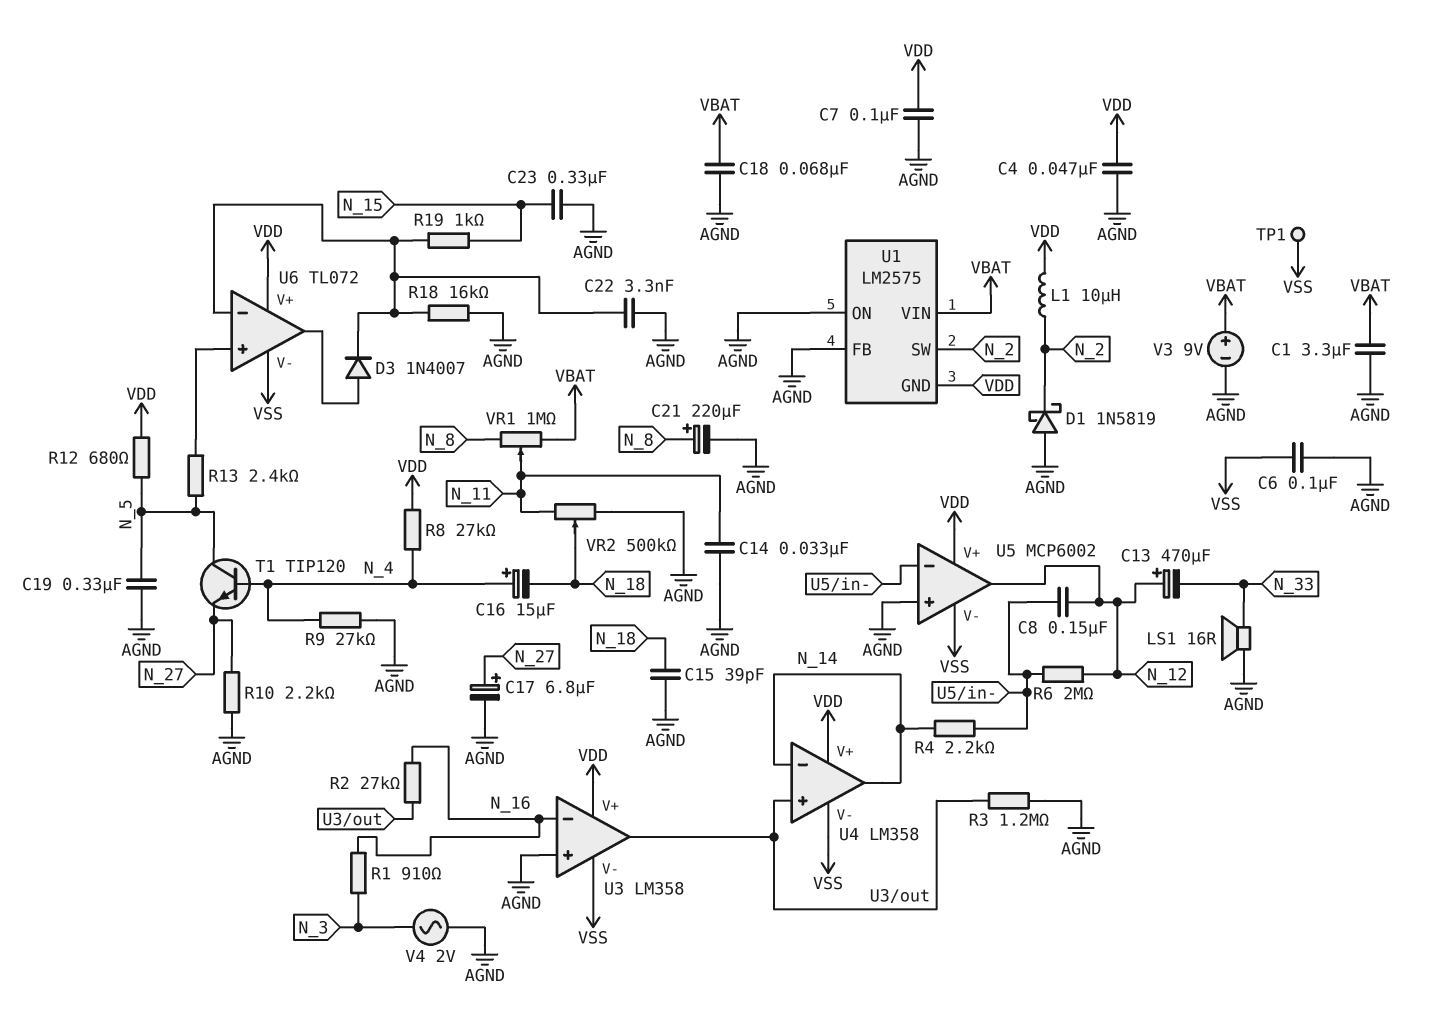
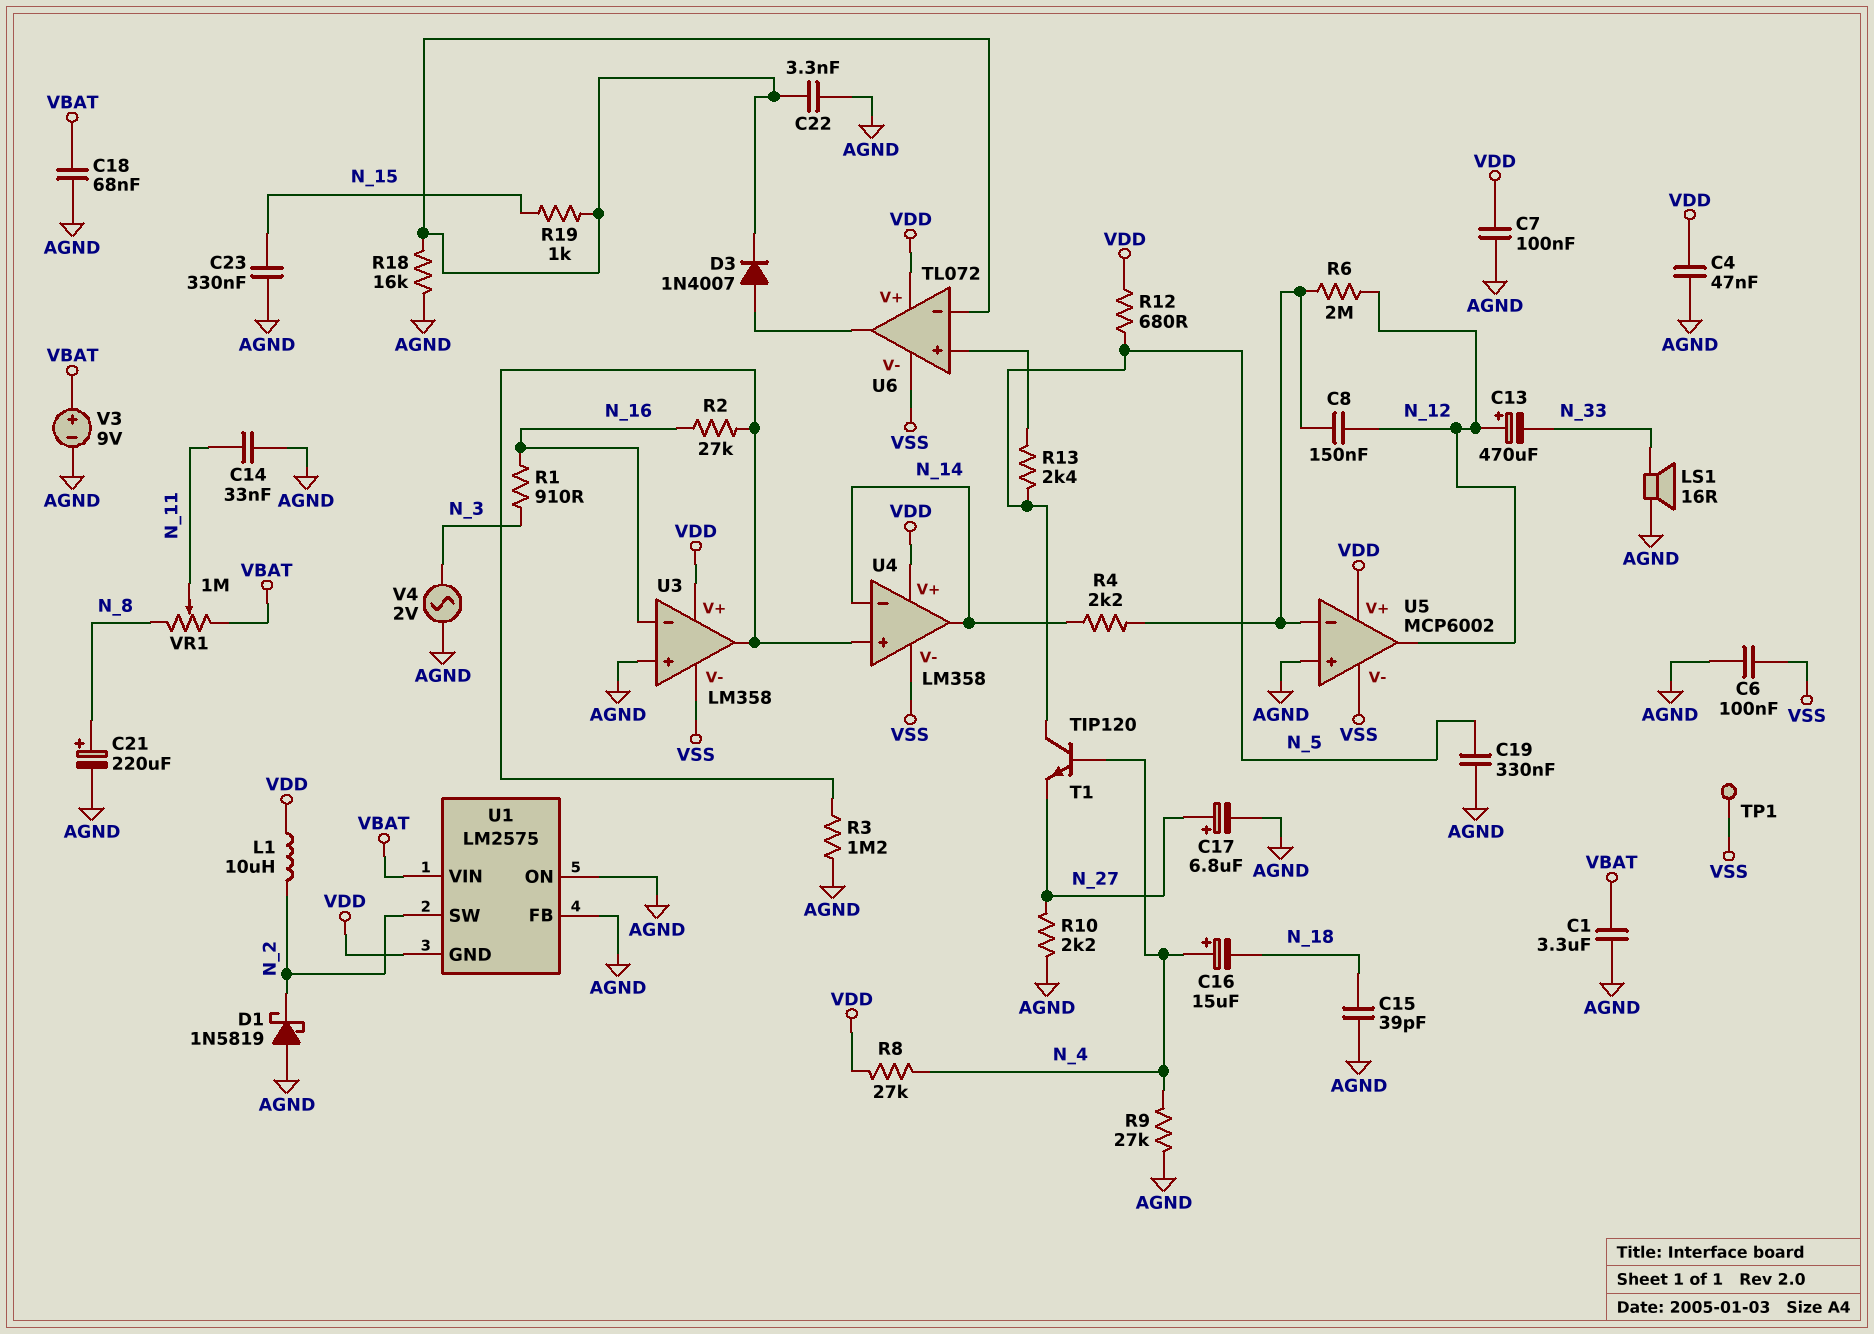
VR2: 500k (AGND, N_11, wiper N_18) -> none

